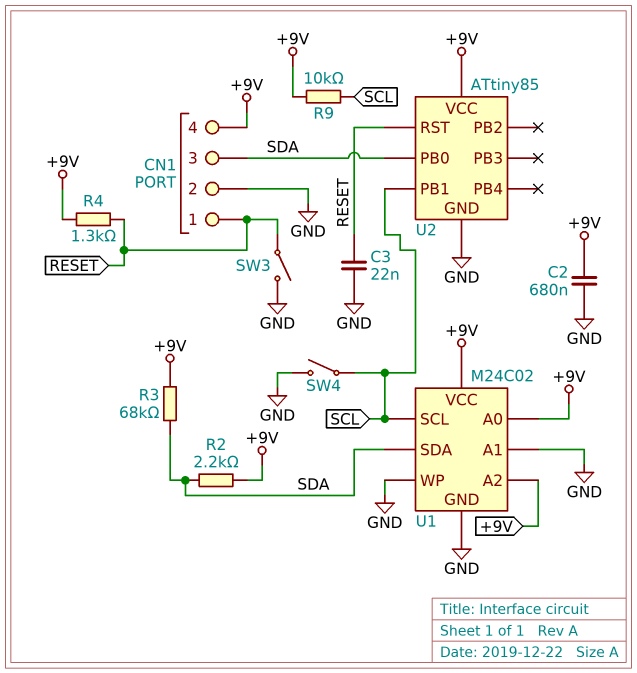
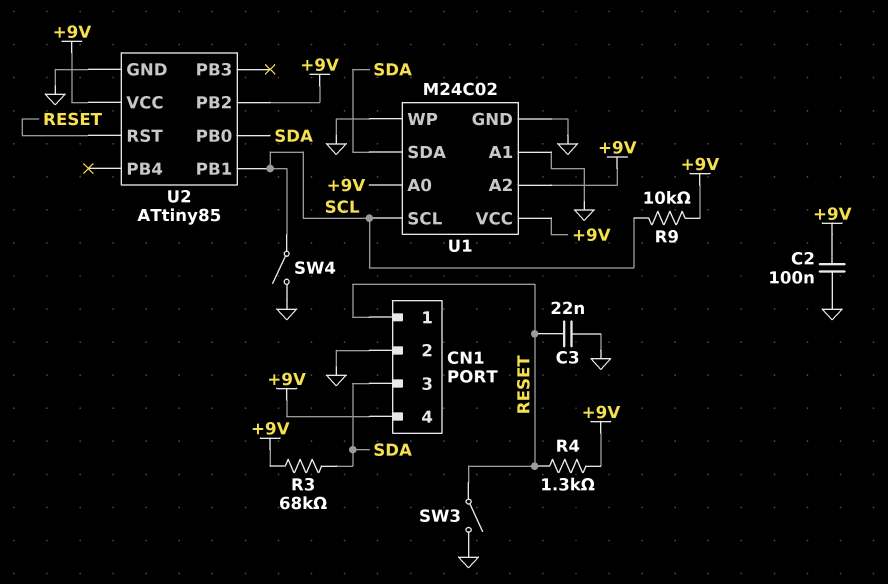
C2: 680nF (+9V, GND) -> 100nF (+9V, GND)
R2: 2.2k (+9V, SDA) -> none
U2 pin PB2: none -> +9V

